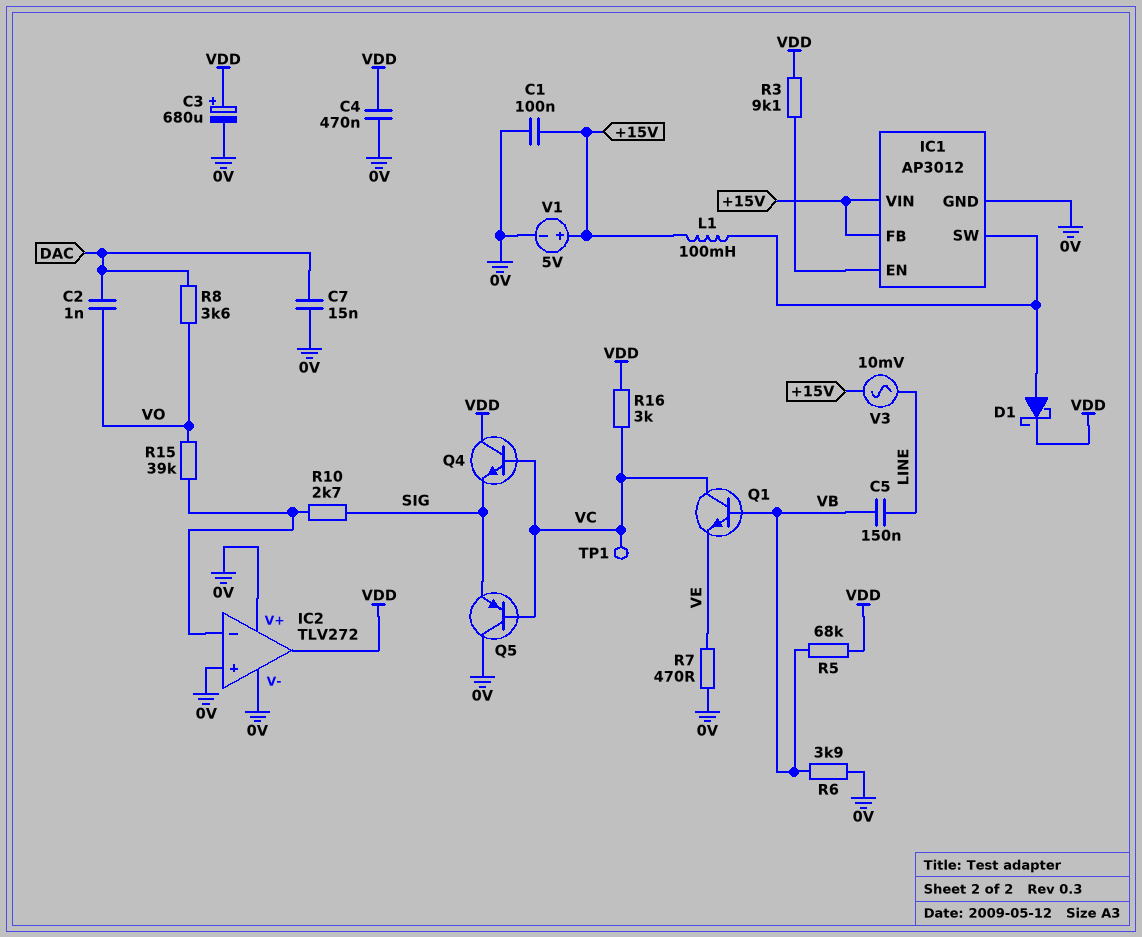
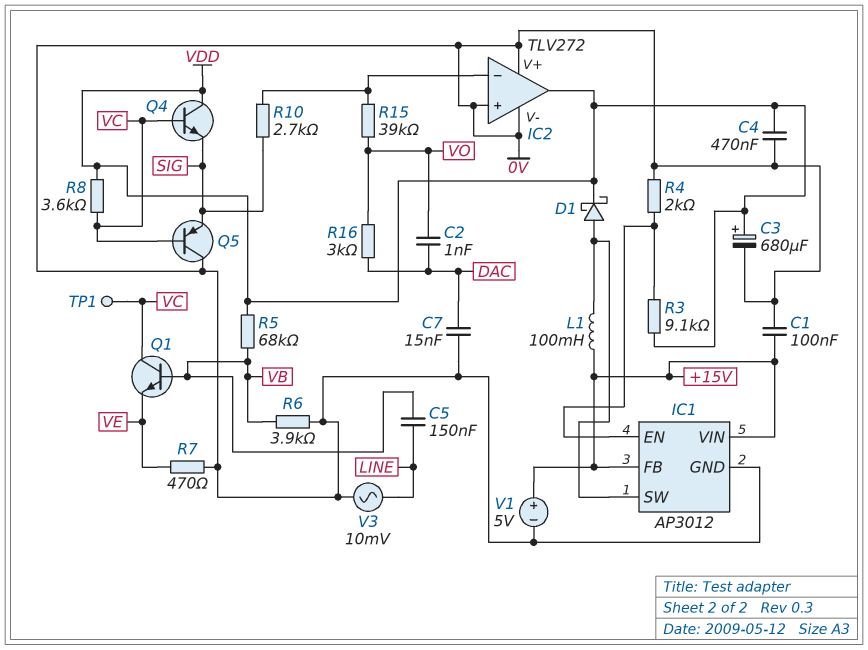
R4: none -> 2k (0V, IC1/EN)
R8: 3.6k (DAC, VO) -> 3.6k (VC, VDD)
R16: 3k (VC, VDD) -> 3k (DAC, VO)
V3: AC 10mV (+15V, LINE) -> AC 10mV (0V, LINE)

